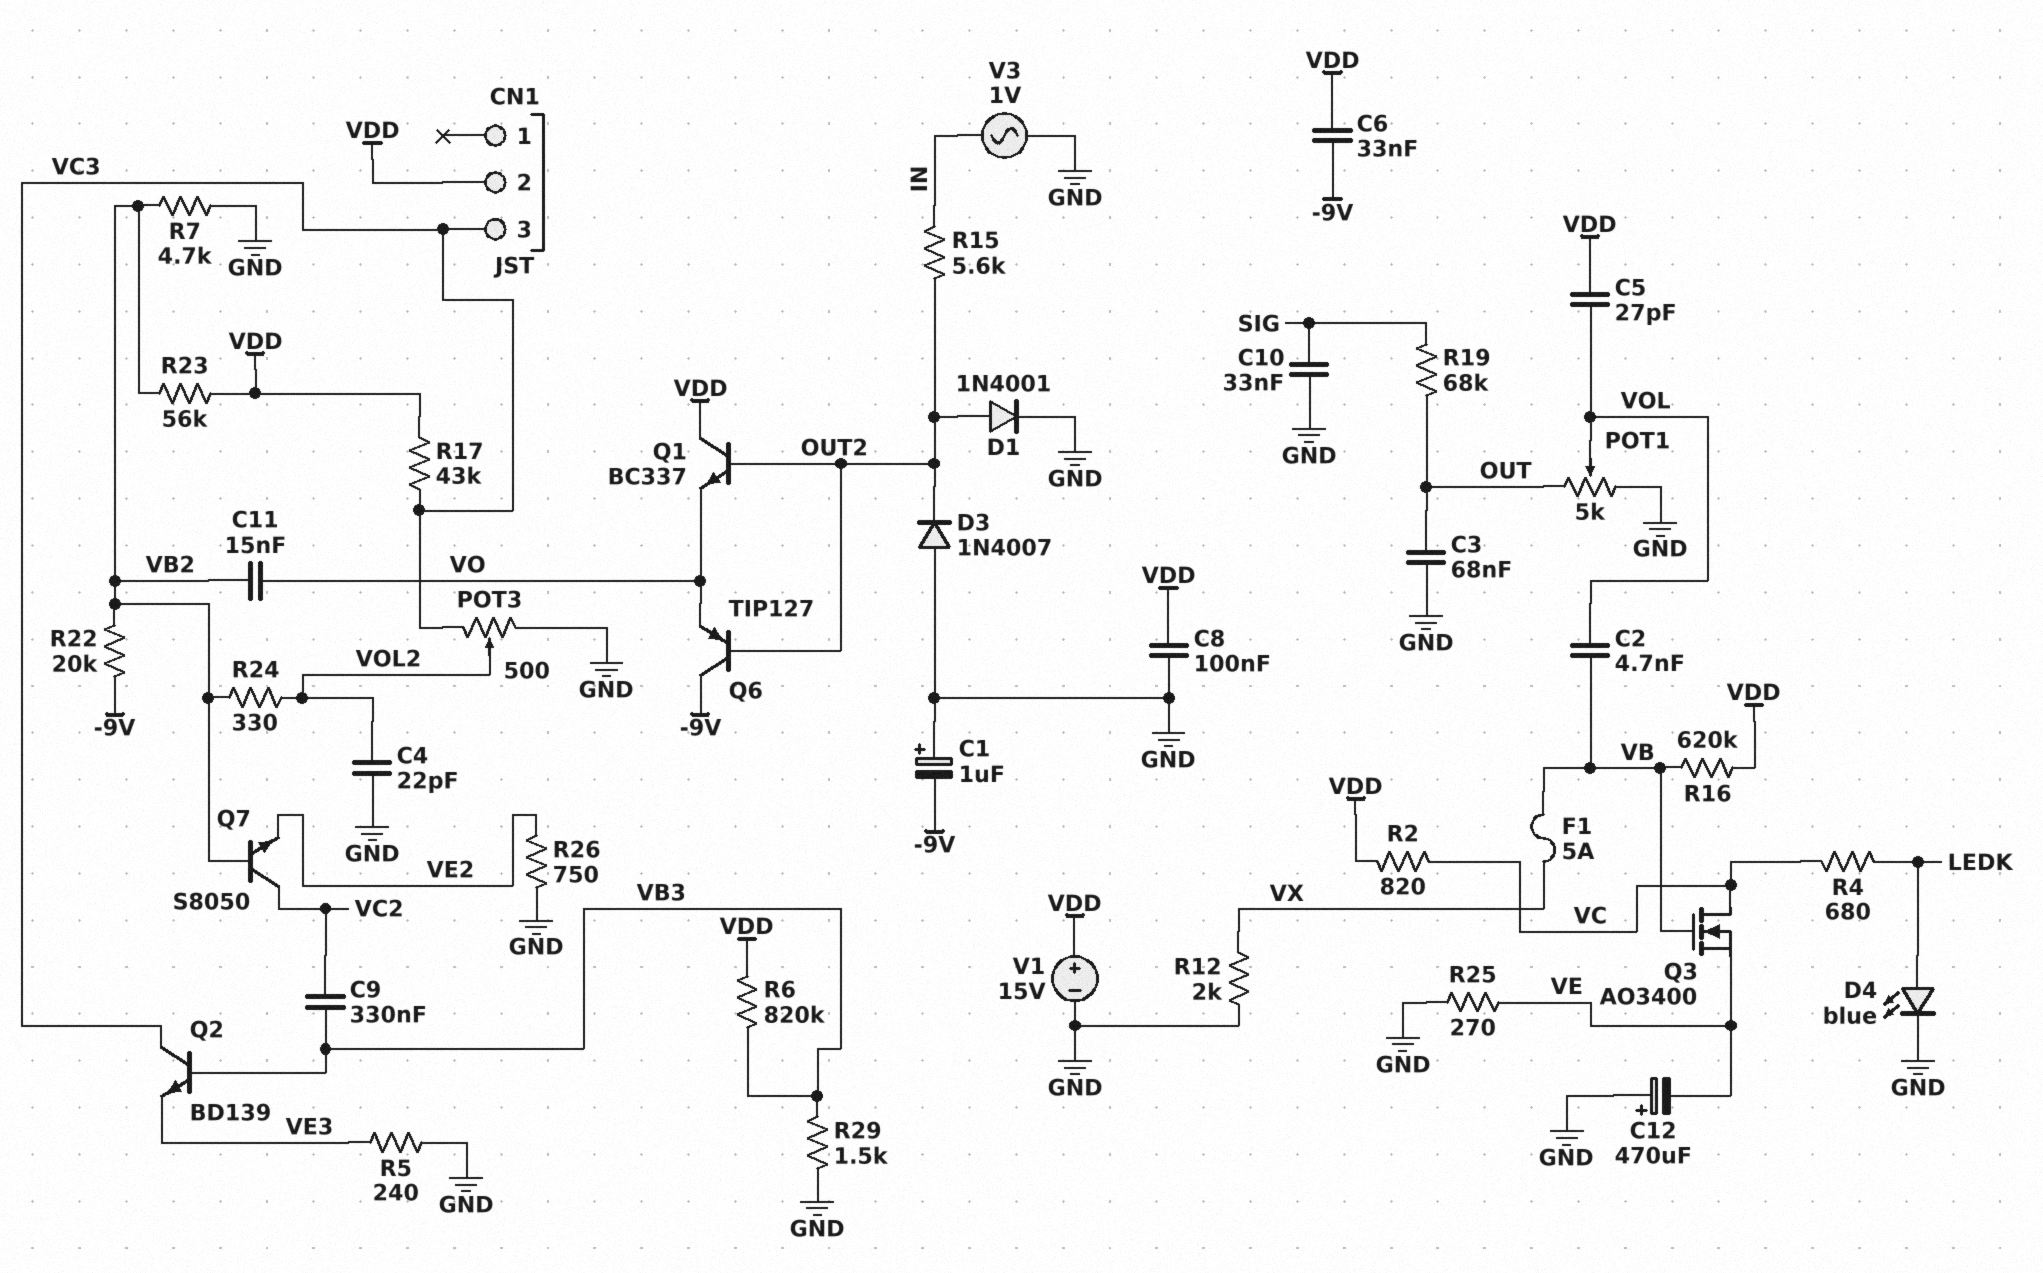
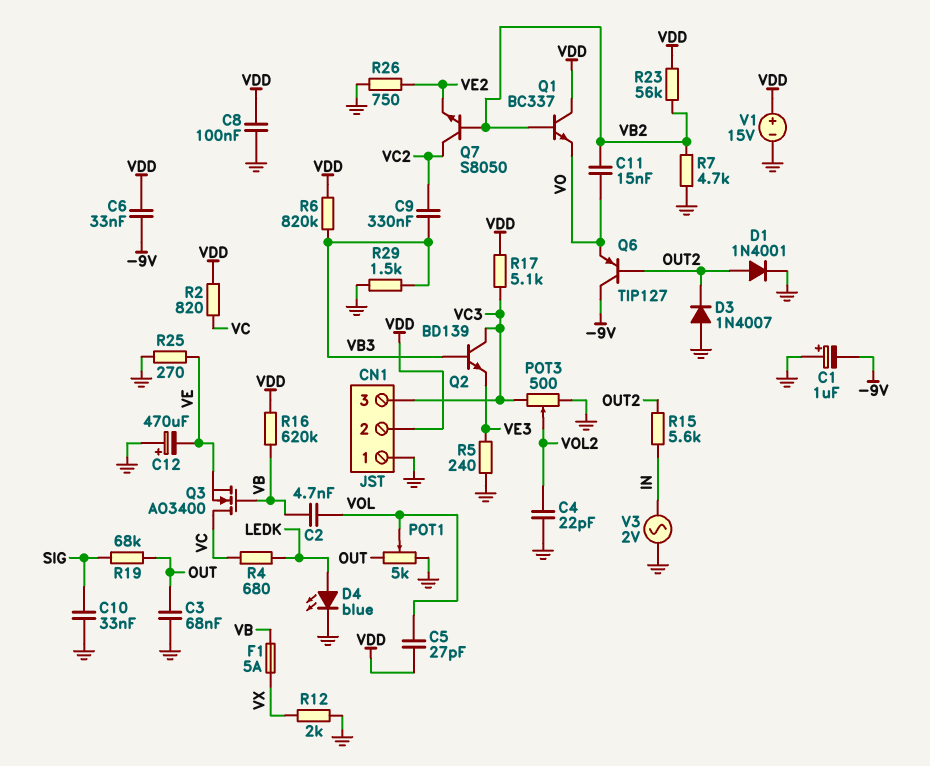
CN1 pin 1: none -> GND
Q1: NPN BC337 (B OUT2, C VDD, E VO) -> NPN BC337 (B VB2, C VDD, E VO)
R17: 43k (VC3, VDD) -> 5.1k (VC3, VDD)
R22: 20k (-9V, VB2) -> none
R24: 330 (VB2, VOL2) -> none
V3: AC 1V (GND, IN) -> AC 2V (GND, IN)

